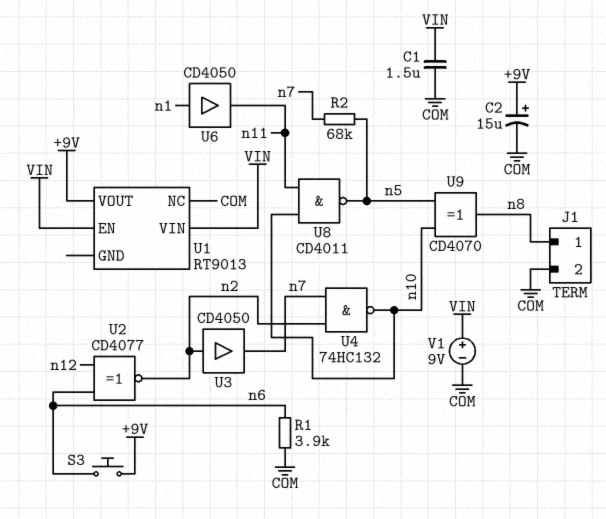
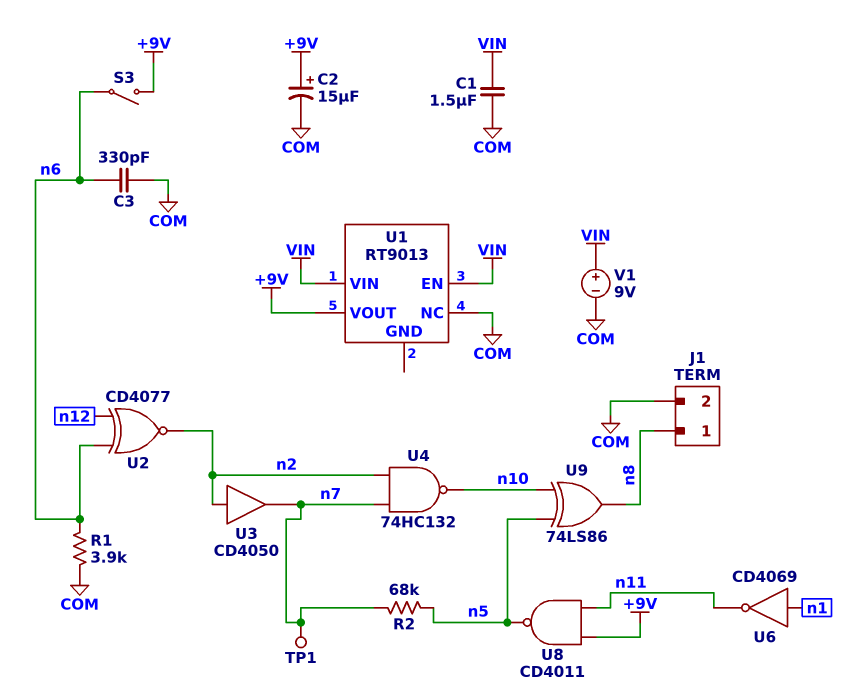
C3: none -> 330pF (COM, n6)
S3: button (+9V, n6) -> switch (+9V, n6)
TP1: none -> test point (n7)
U6: buffer CD4050 (in n1, out n11) -> NOT CD4069 (in n1, out n11)
U8: NAND CD4011 (in n10, in n11, out n5) -> NAND CD4011 (in +9V, in n11, out n5)
U9: XOR CD4070 (in n5, in n10, out n8) -> XOR 74LS86 (in n5, in n10, out n8)

